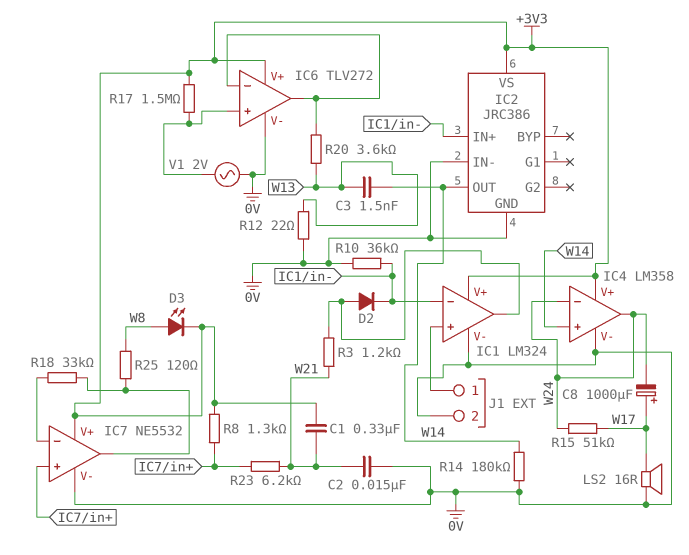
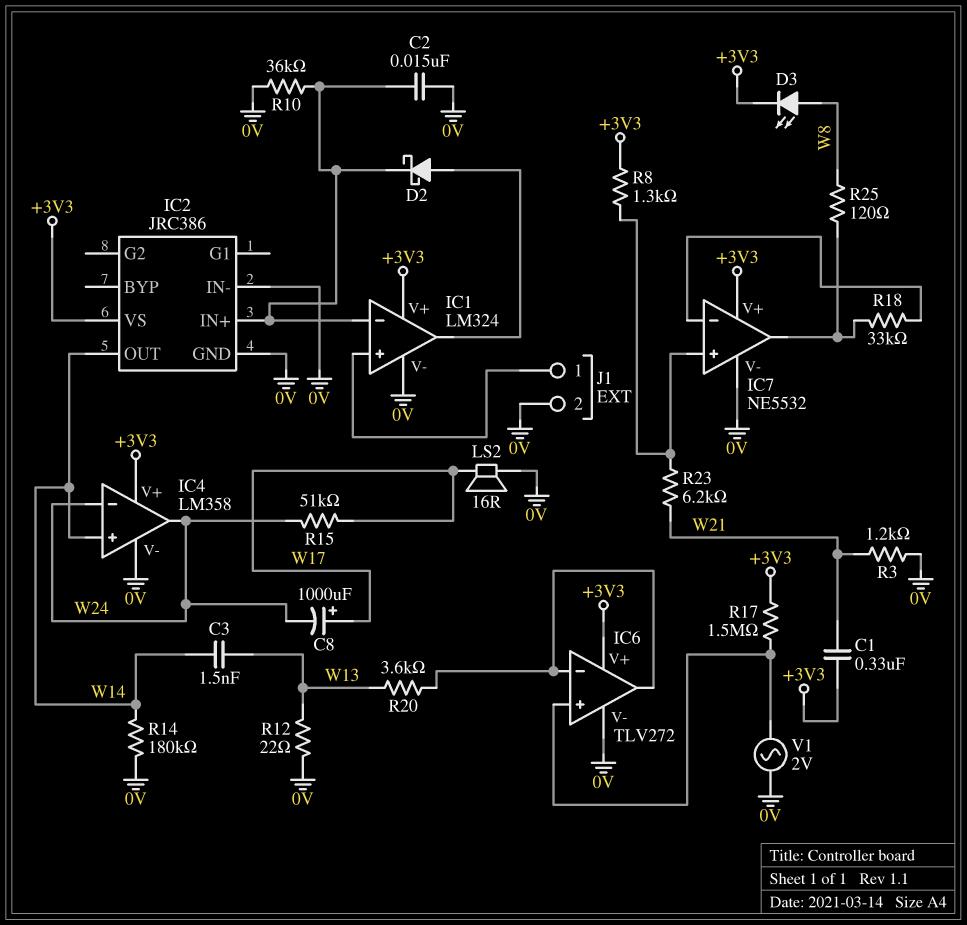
C2: 15nF (0V, W21) -> 15nF (0V, IC1/in-)
D2: diode (A IC1/out, K IC1/in-) -> schottky (A IC1/out, K IC1/in-)
R3: 1.2k (IC1/out, W21) -> 1.2k (0V, W21)

